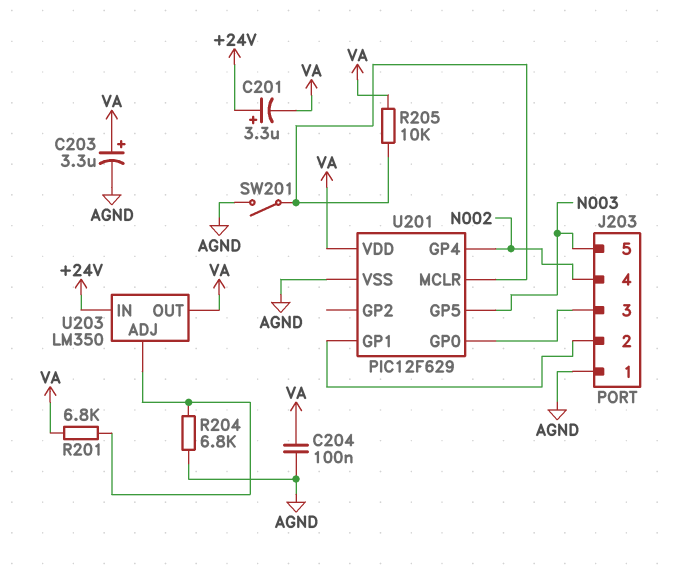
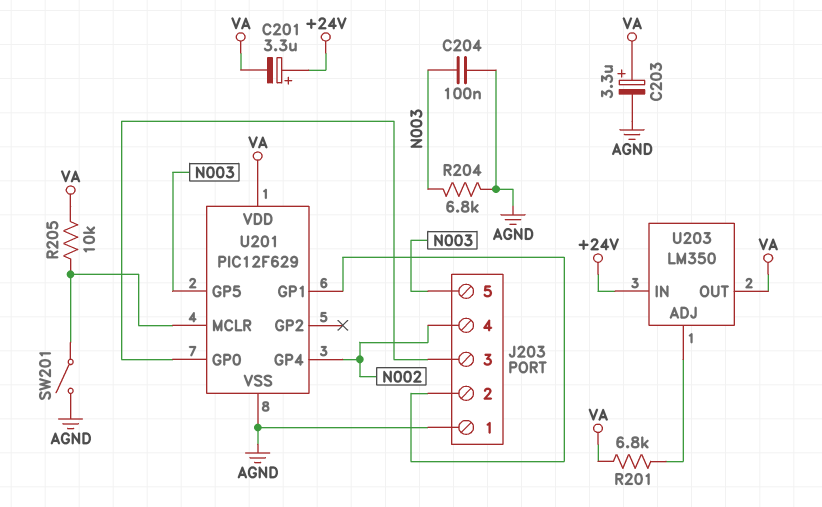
C204: 100nF (AGND, VA) -> 100nF (AGND, N003)
R204: 6.8k (AGND, U203/ADJ) -> 6.8k (AGND, N003)

